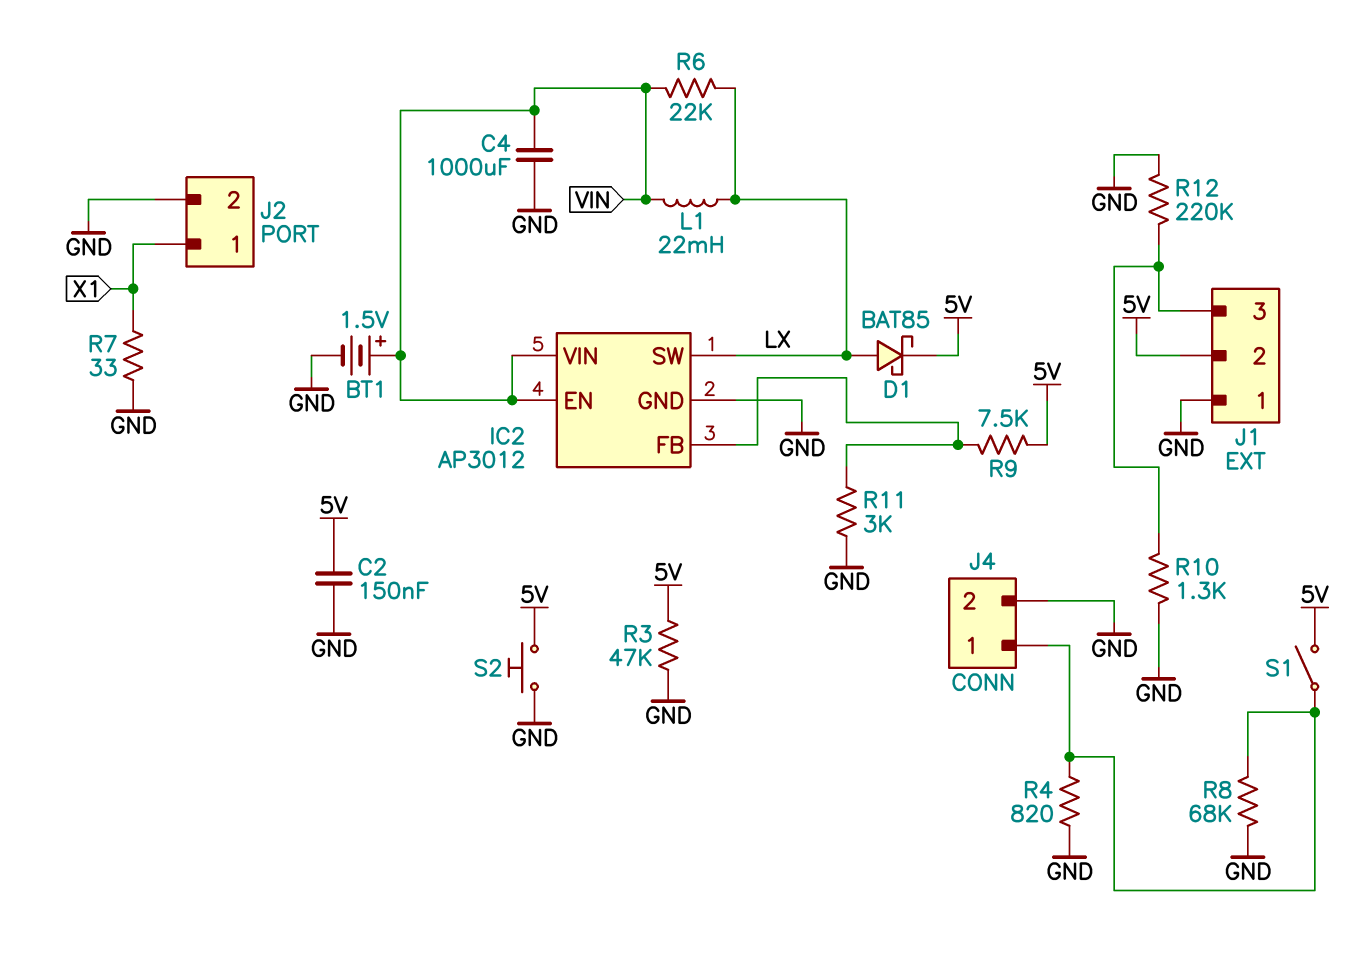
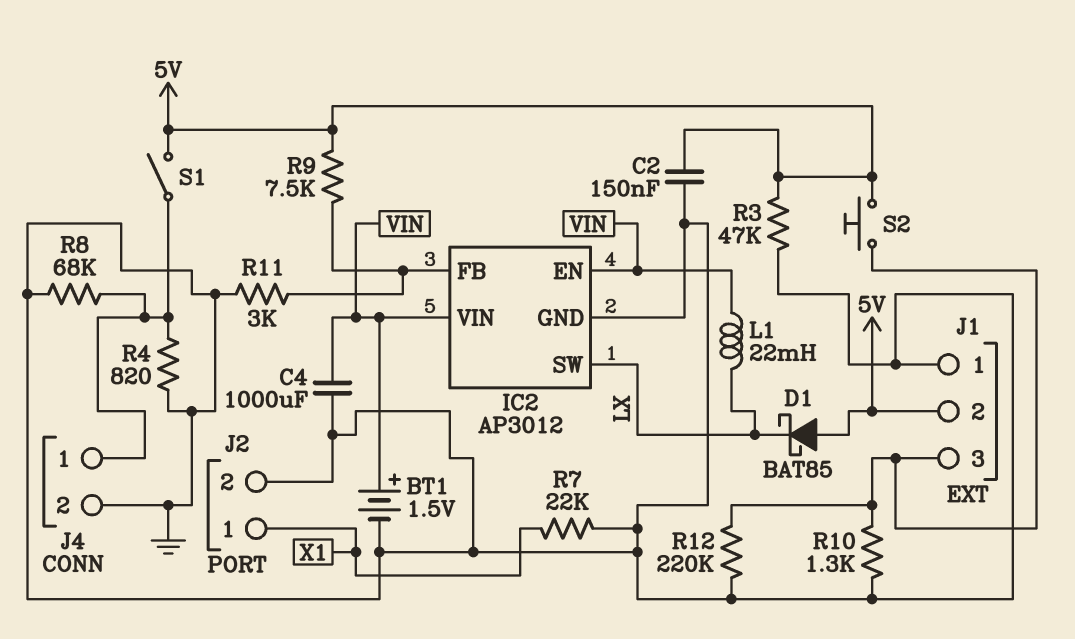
D1: schottky BAT85 (A LX, K 5V) -> schottky BAT85 (A 5V, K LX)
R6: 22k (LX, VIN) -> none
R7: 33 (GND, X1) -> 22k (GND, X1)
S2: button (5V, GND) -> button (5V, J1/3)

